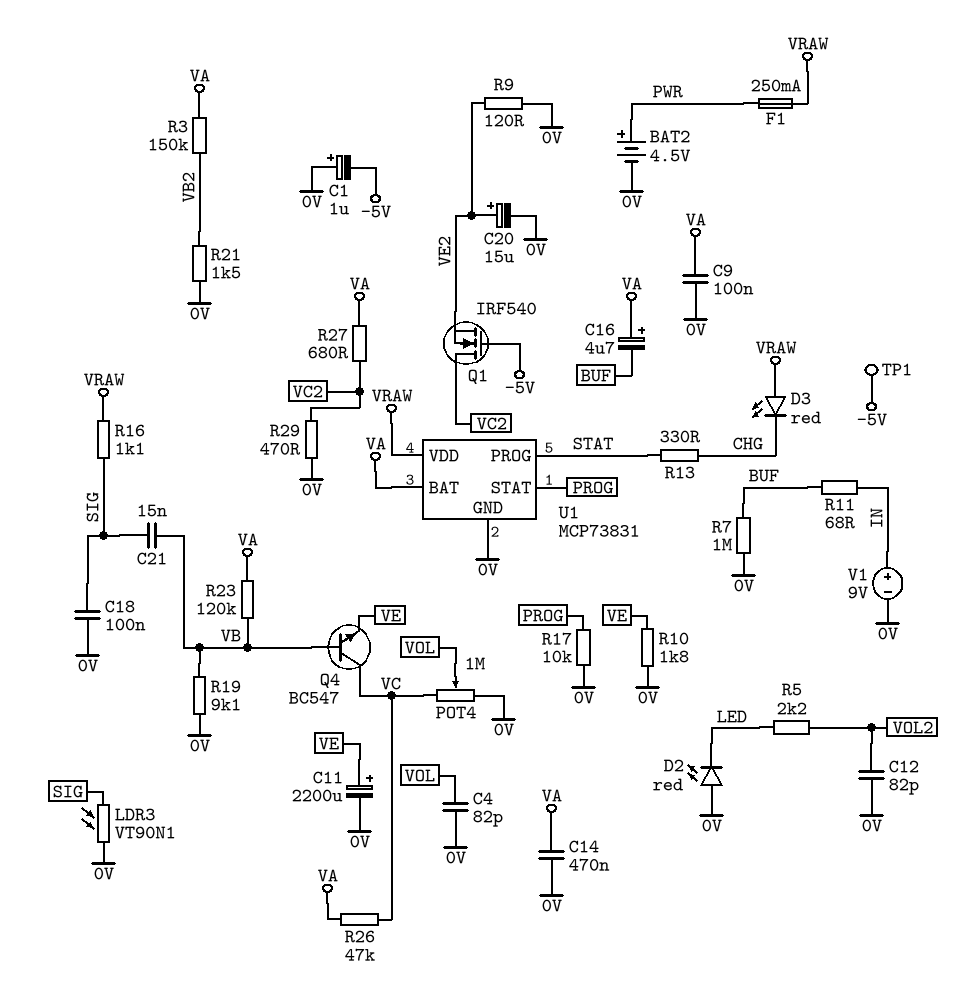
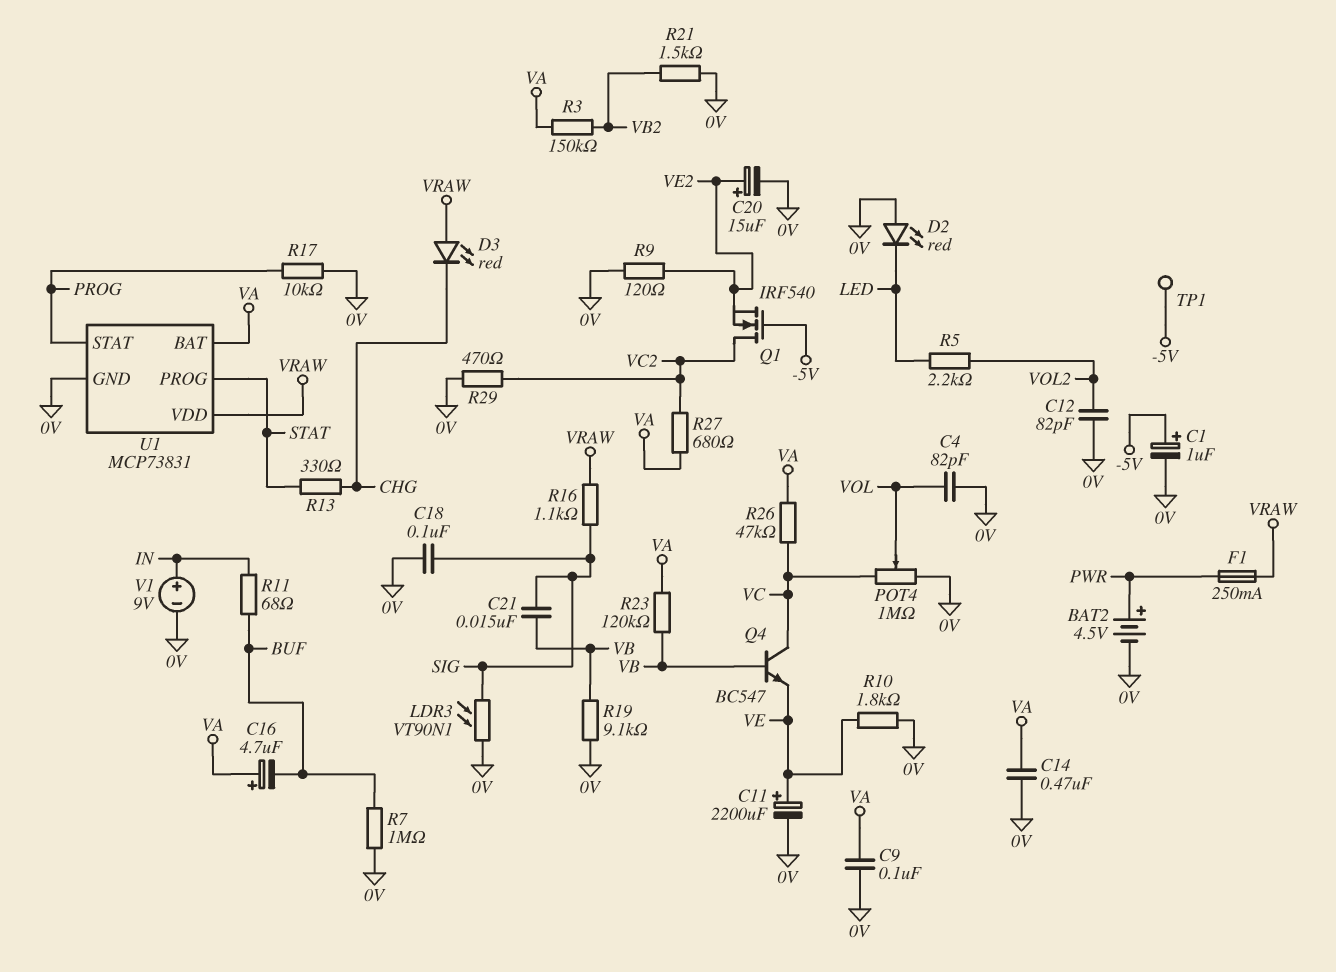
C1: 1uF (plus 0V, minus -5V) -> 1uF (plus -5V, minus 0V)

